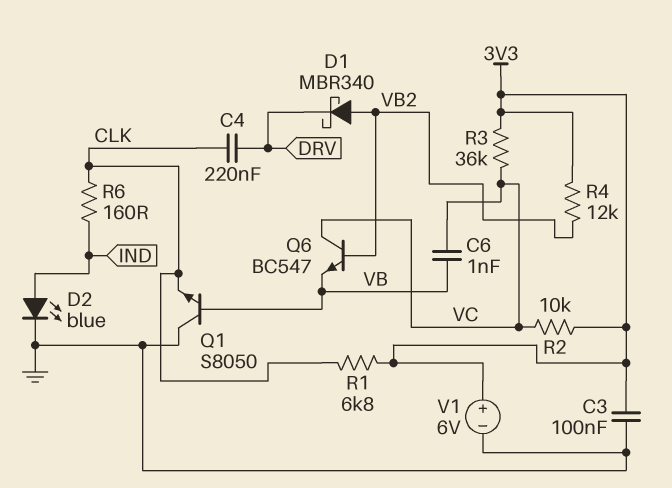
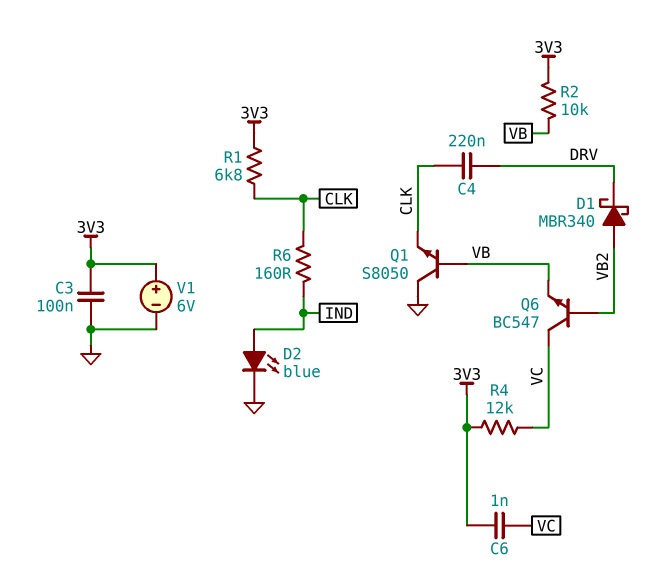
C6: 1nF (VB, VC) -> 1nF (3V3, VC)
R2: 10k (3V3, VC) -> 10k (3V3, VB)
R3: 36k (3V3, VC) -> none
R4: 12k (3V3, VB2) -> 12k (3V3, VC)

